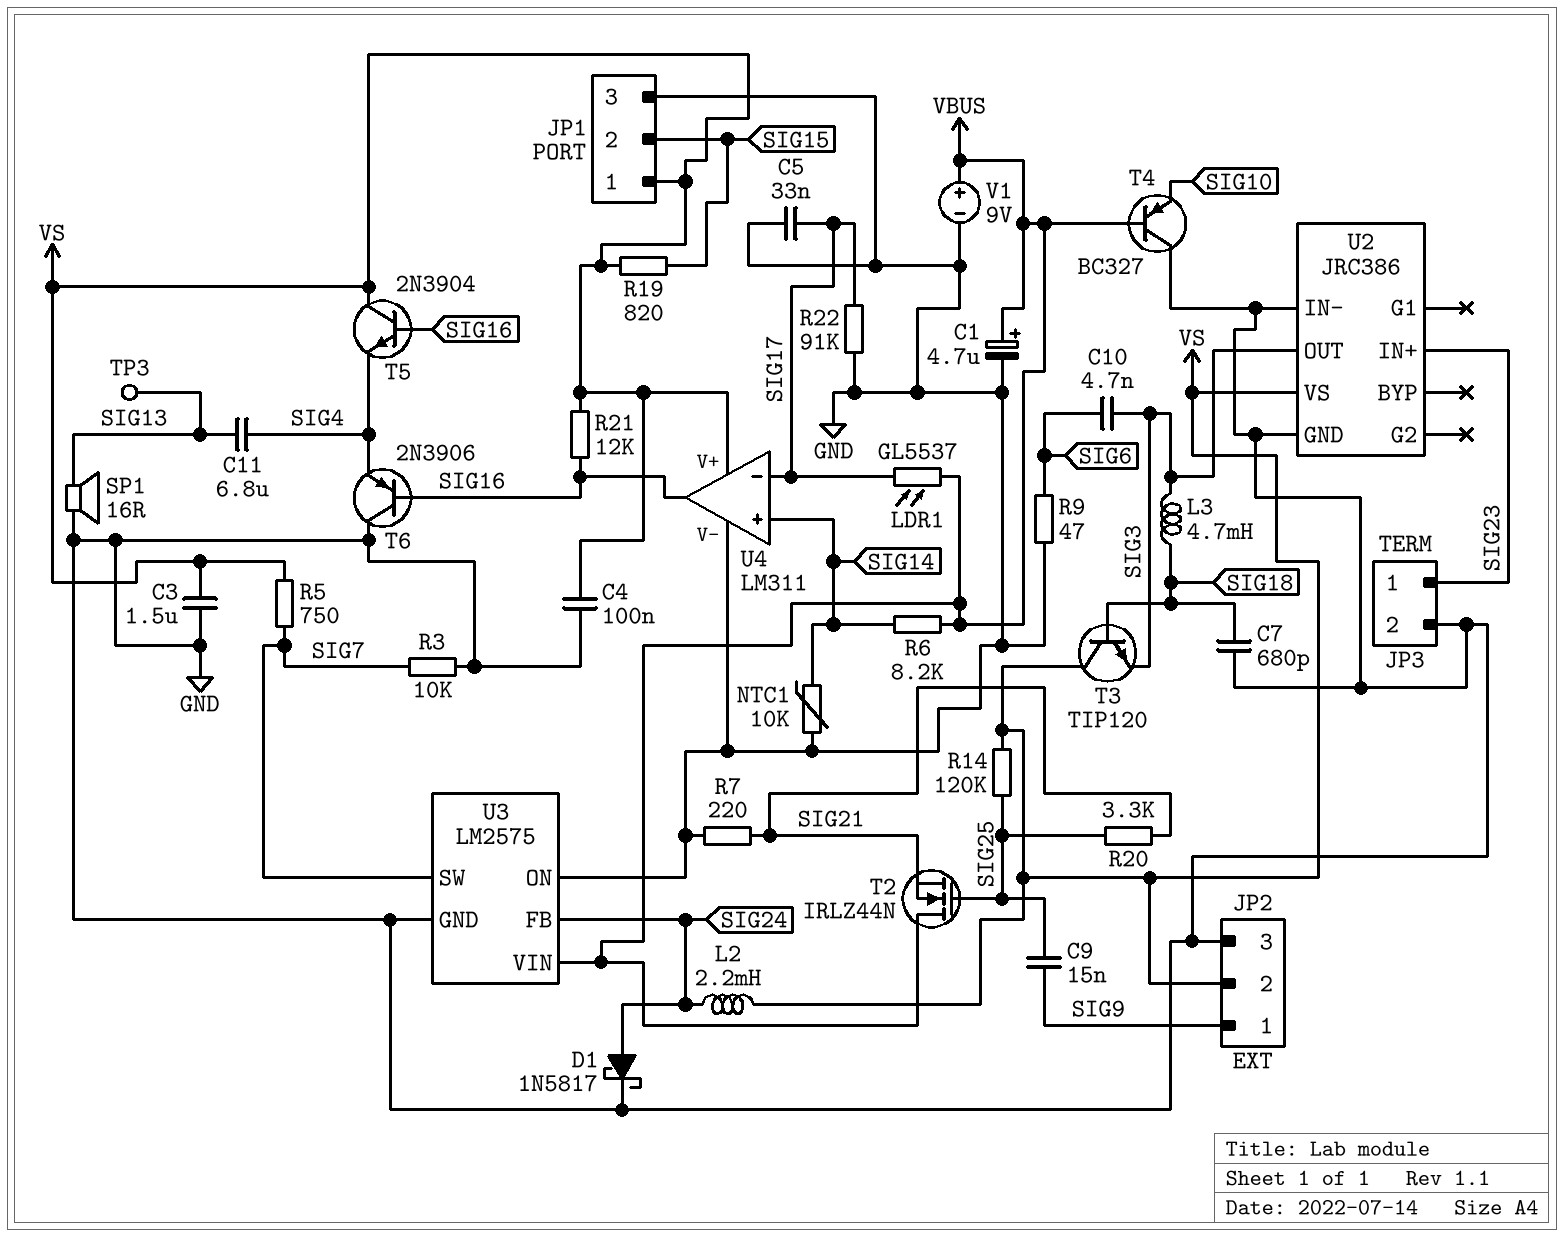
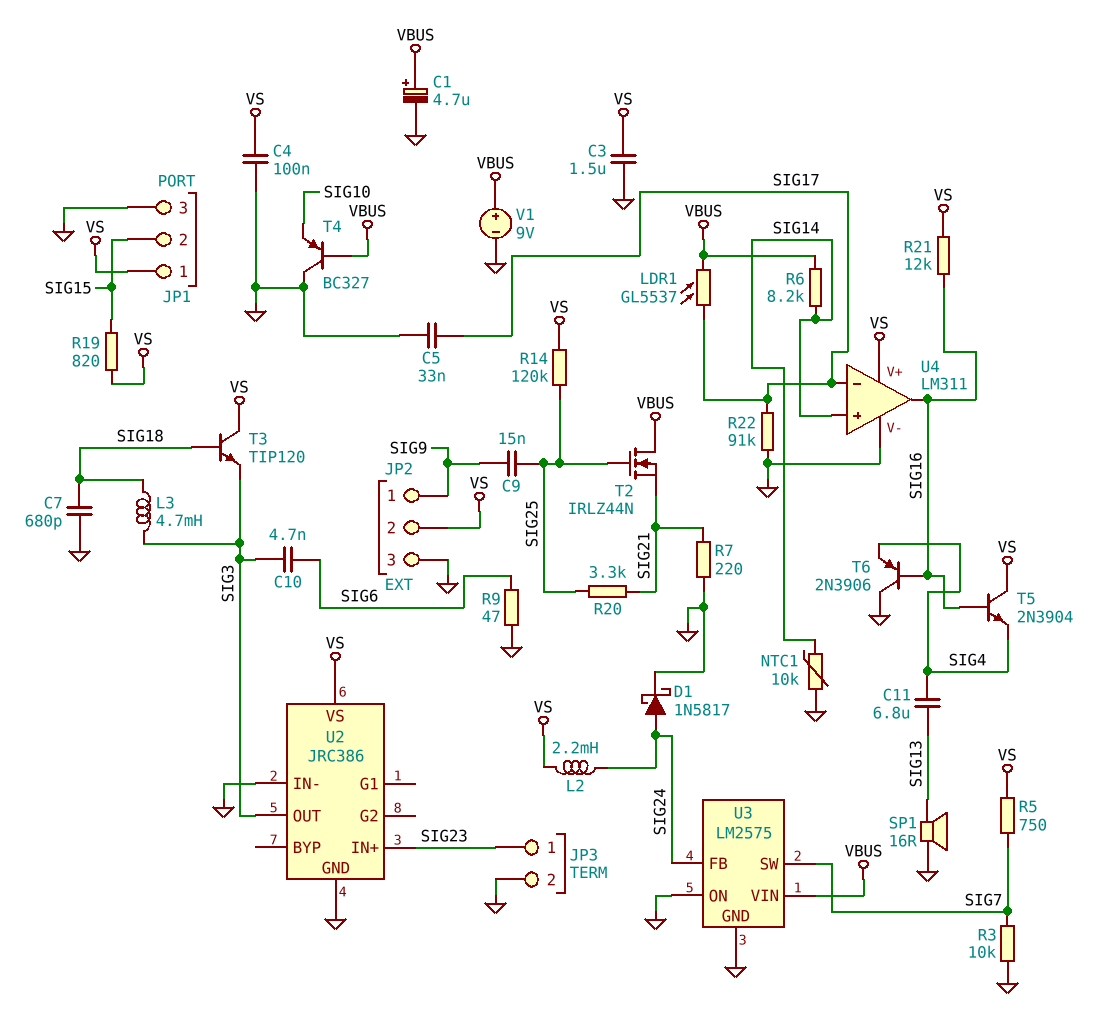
TP3: test point (SIG13) -> none

